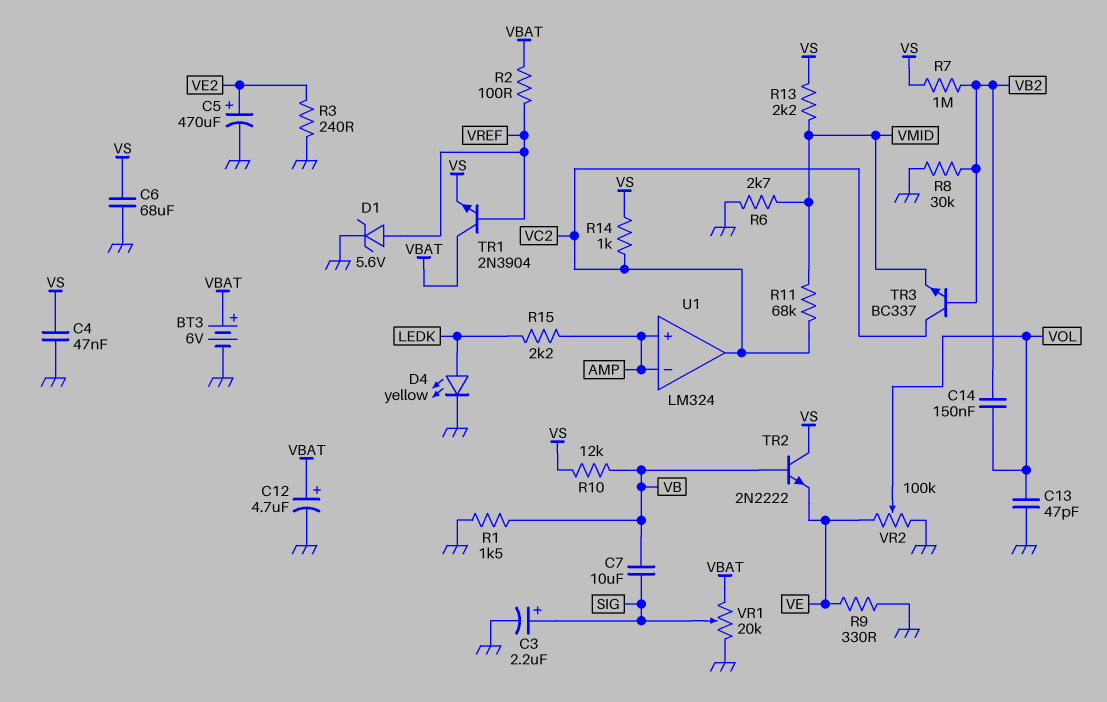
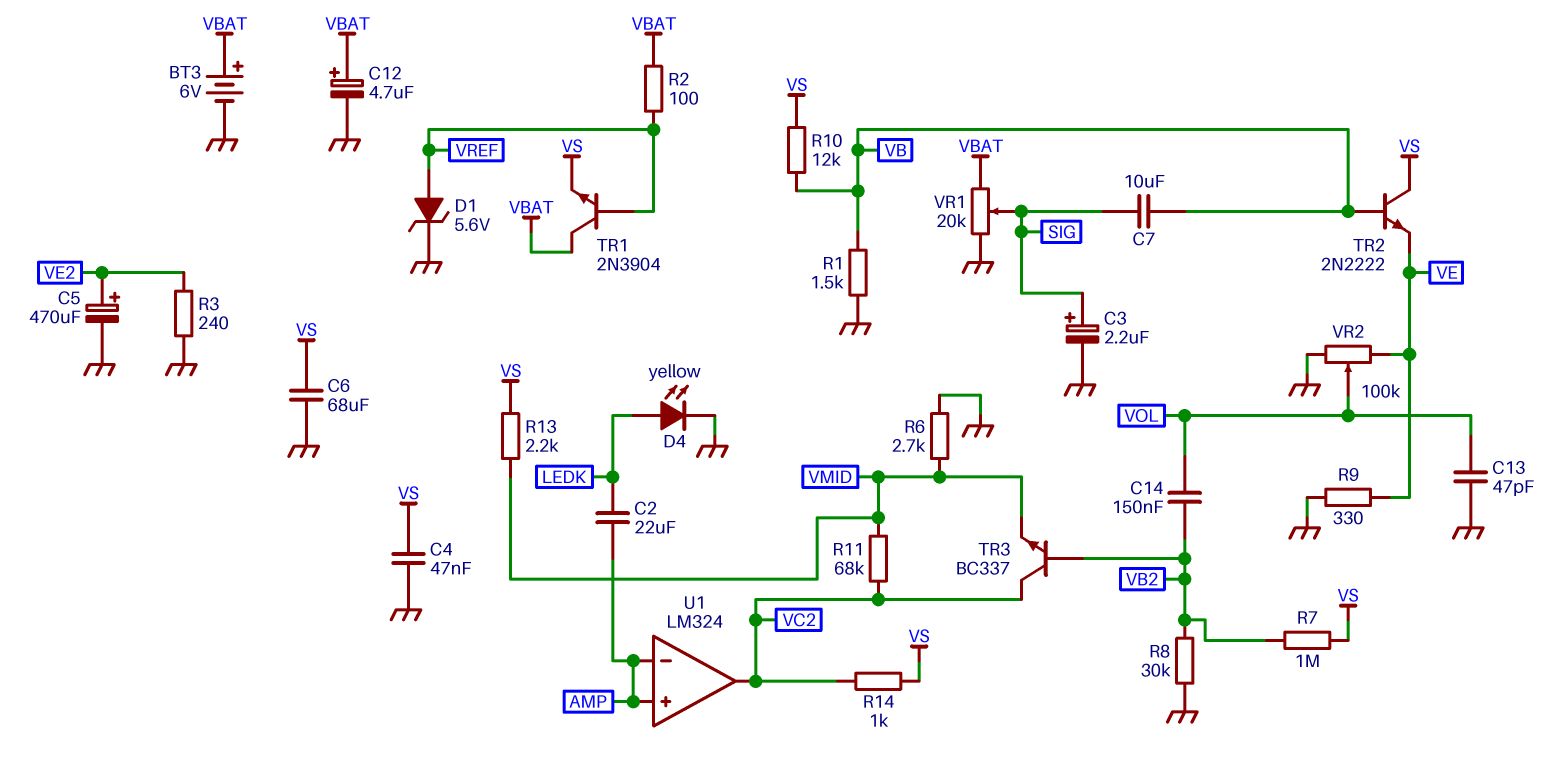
C2: none -> 22uF (AMP, LEDK)
R15: 2.2k (AMP, LEDK) -> none

